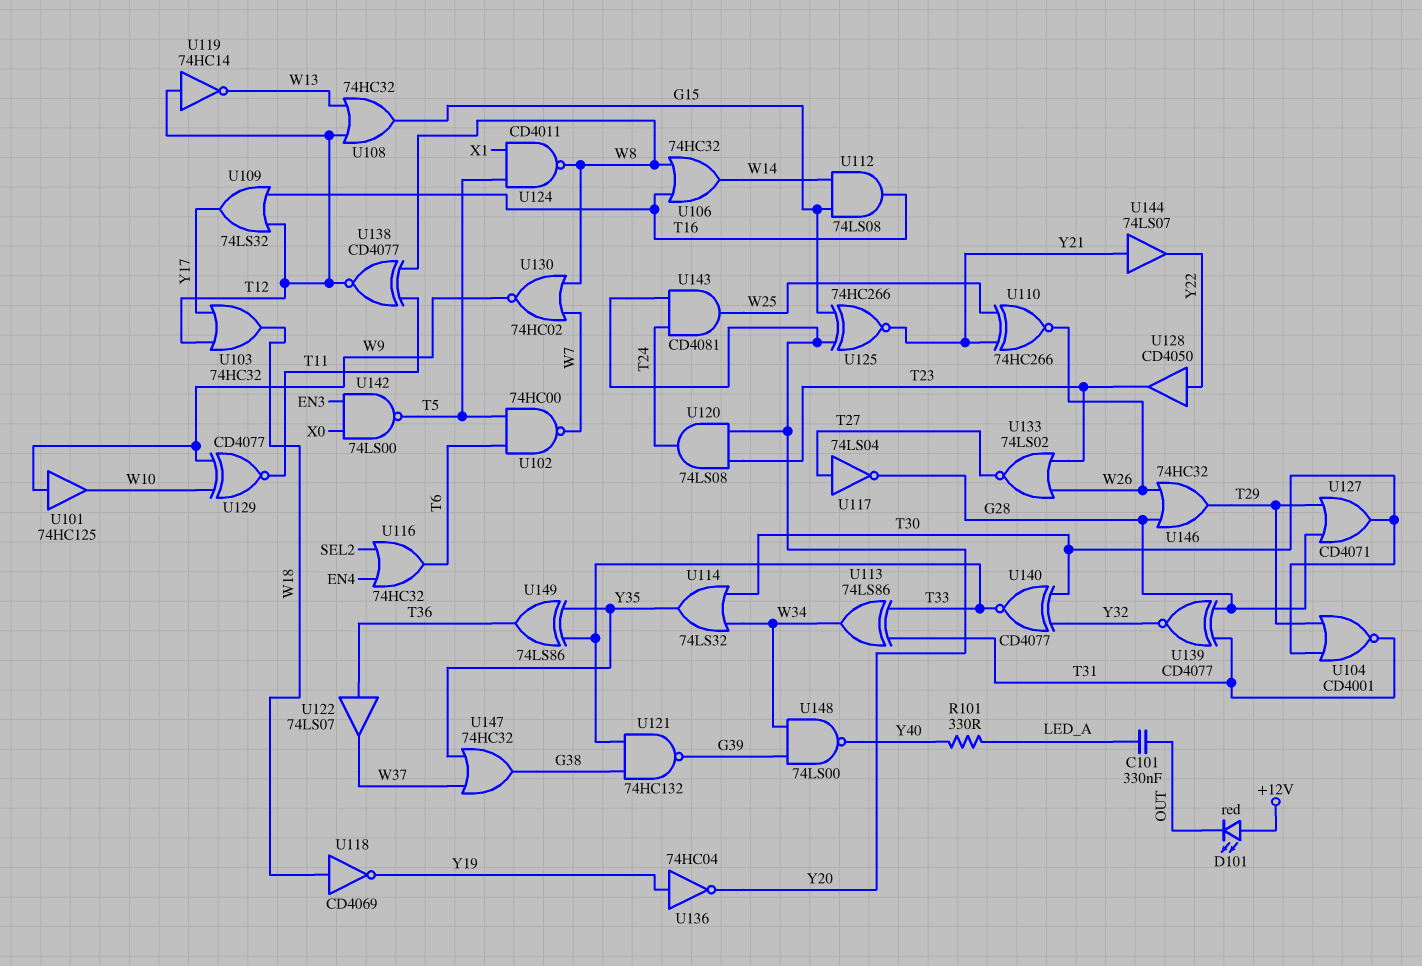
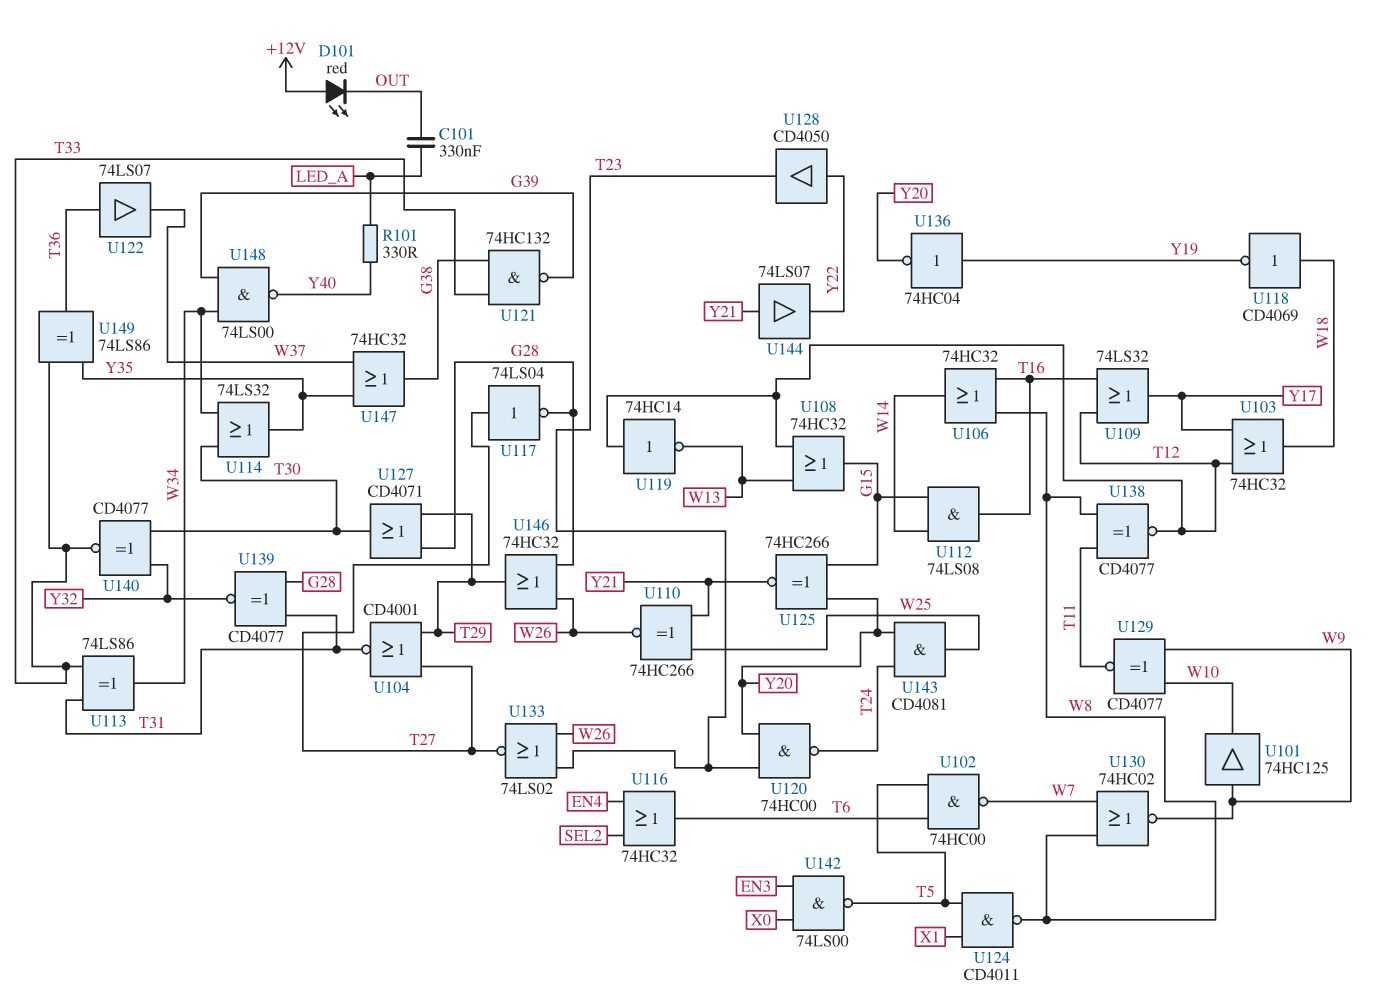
U104: NOR CD4001 (in T29, in T30, out T31) -> NOR CD4001 (in T27, in T29, out T31)
U120: AND 74LS08 (in T23, in Y20, out T24) -> NAND 74HC00 (in T23, in Y20, out T24)

